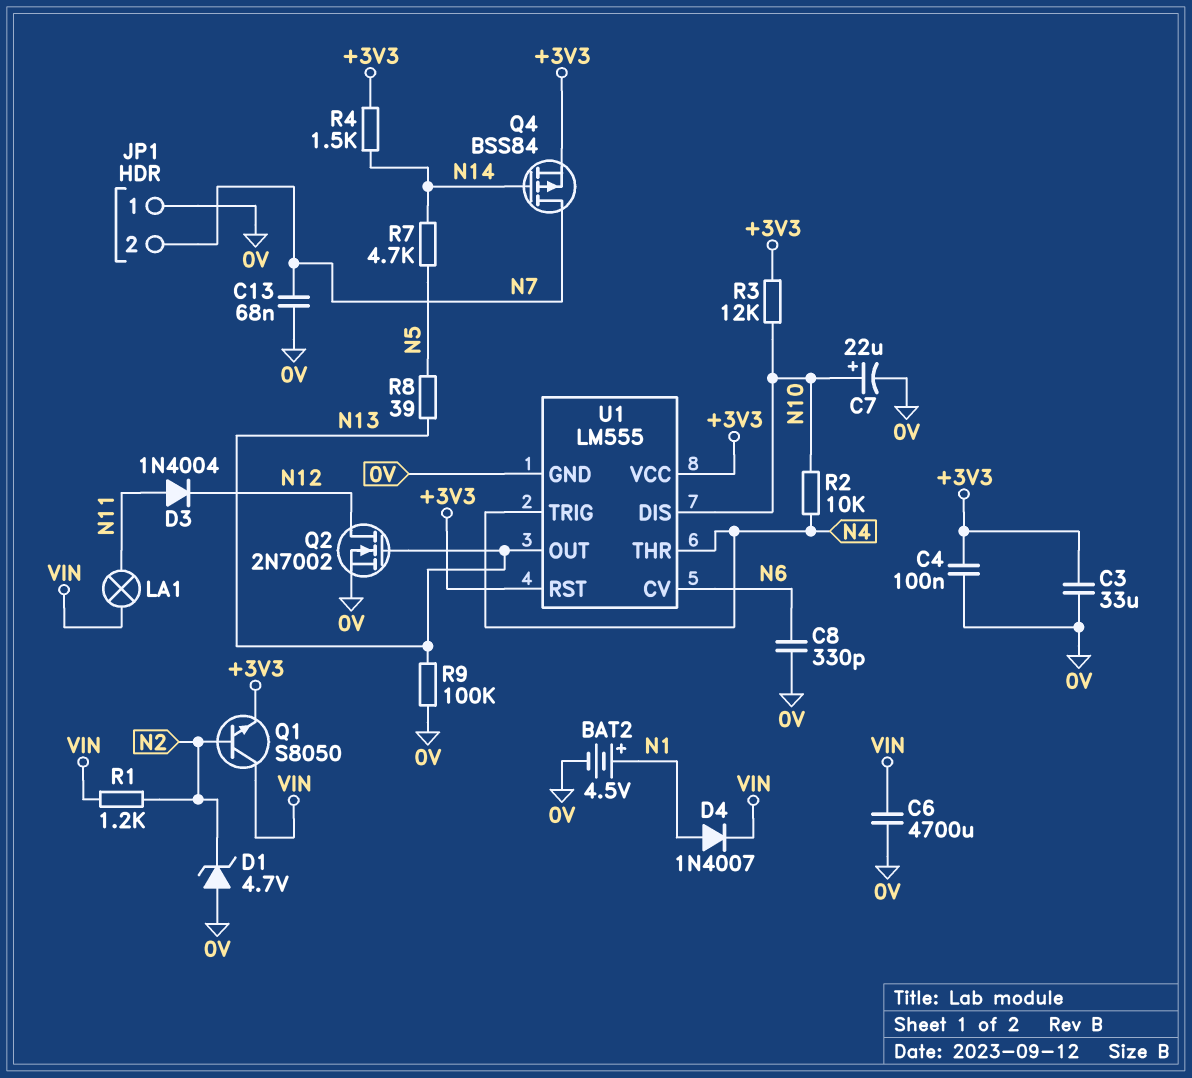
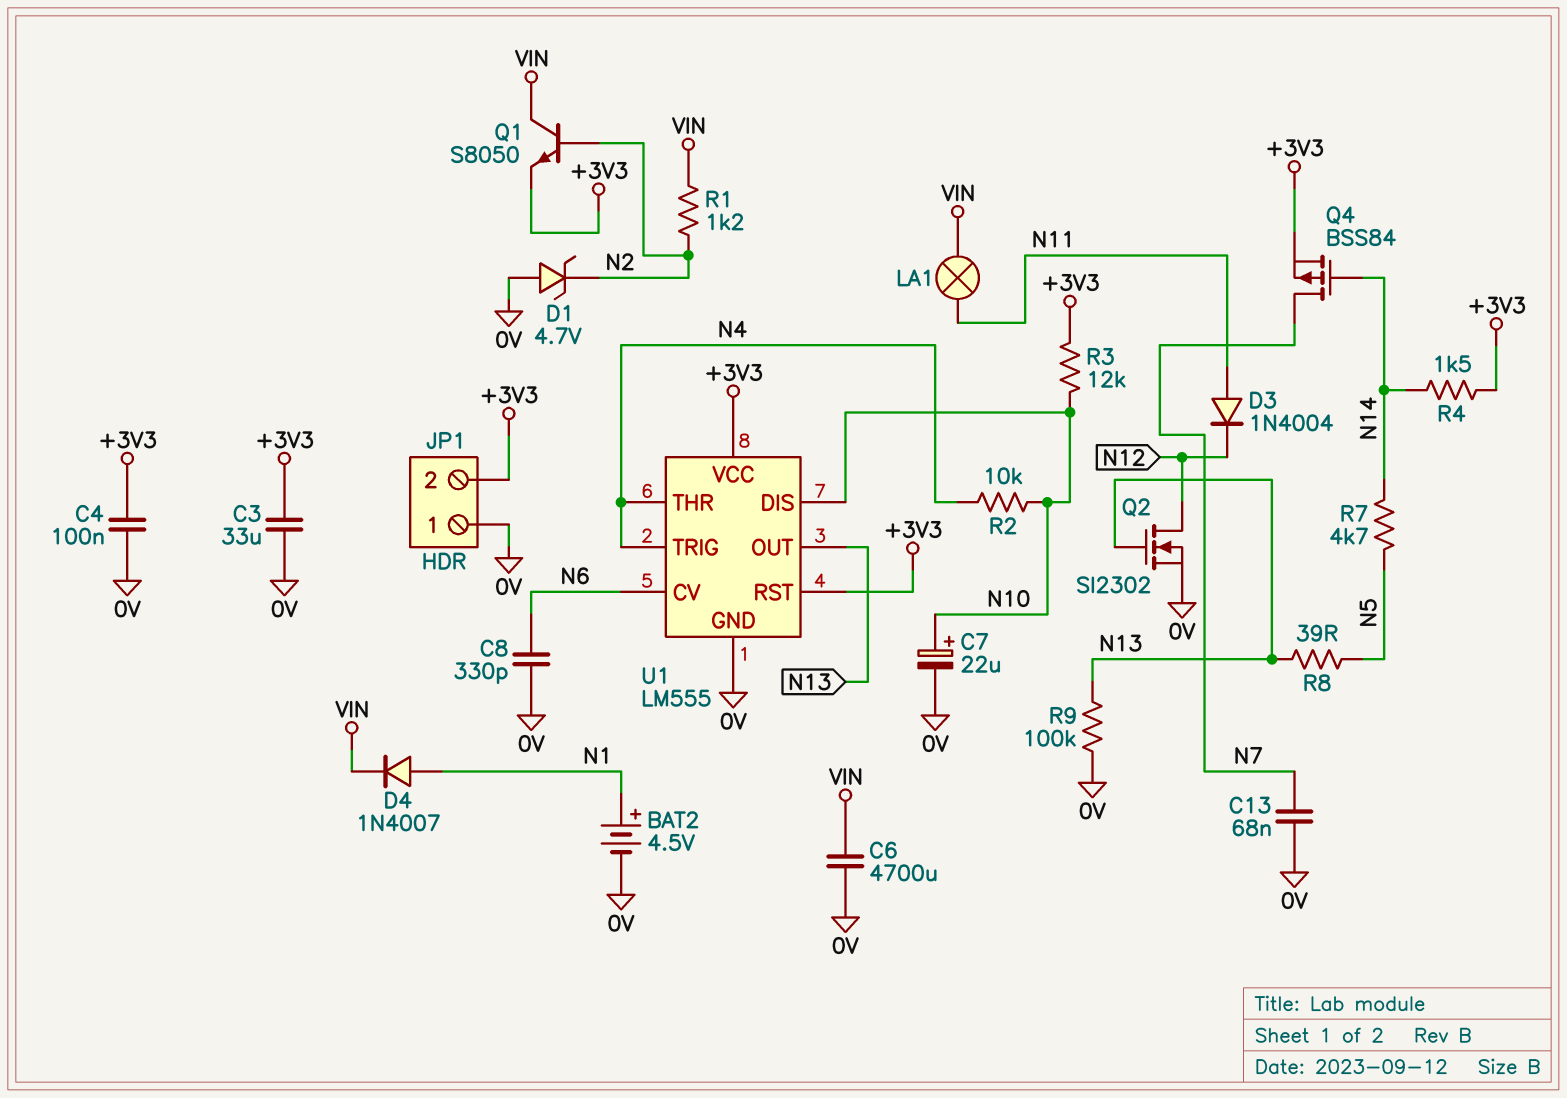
JP1 pin 2: N7 -> +3V3
Q2: NMOS 2N7002 (G N13, D N12, S 0V) -> NMOS SI2302 (G N13, D N12, S 0V)

